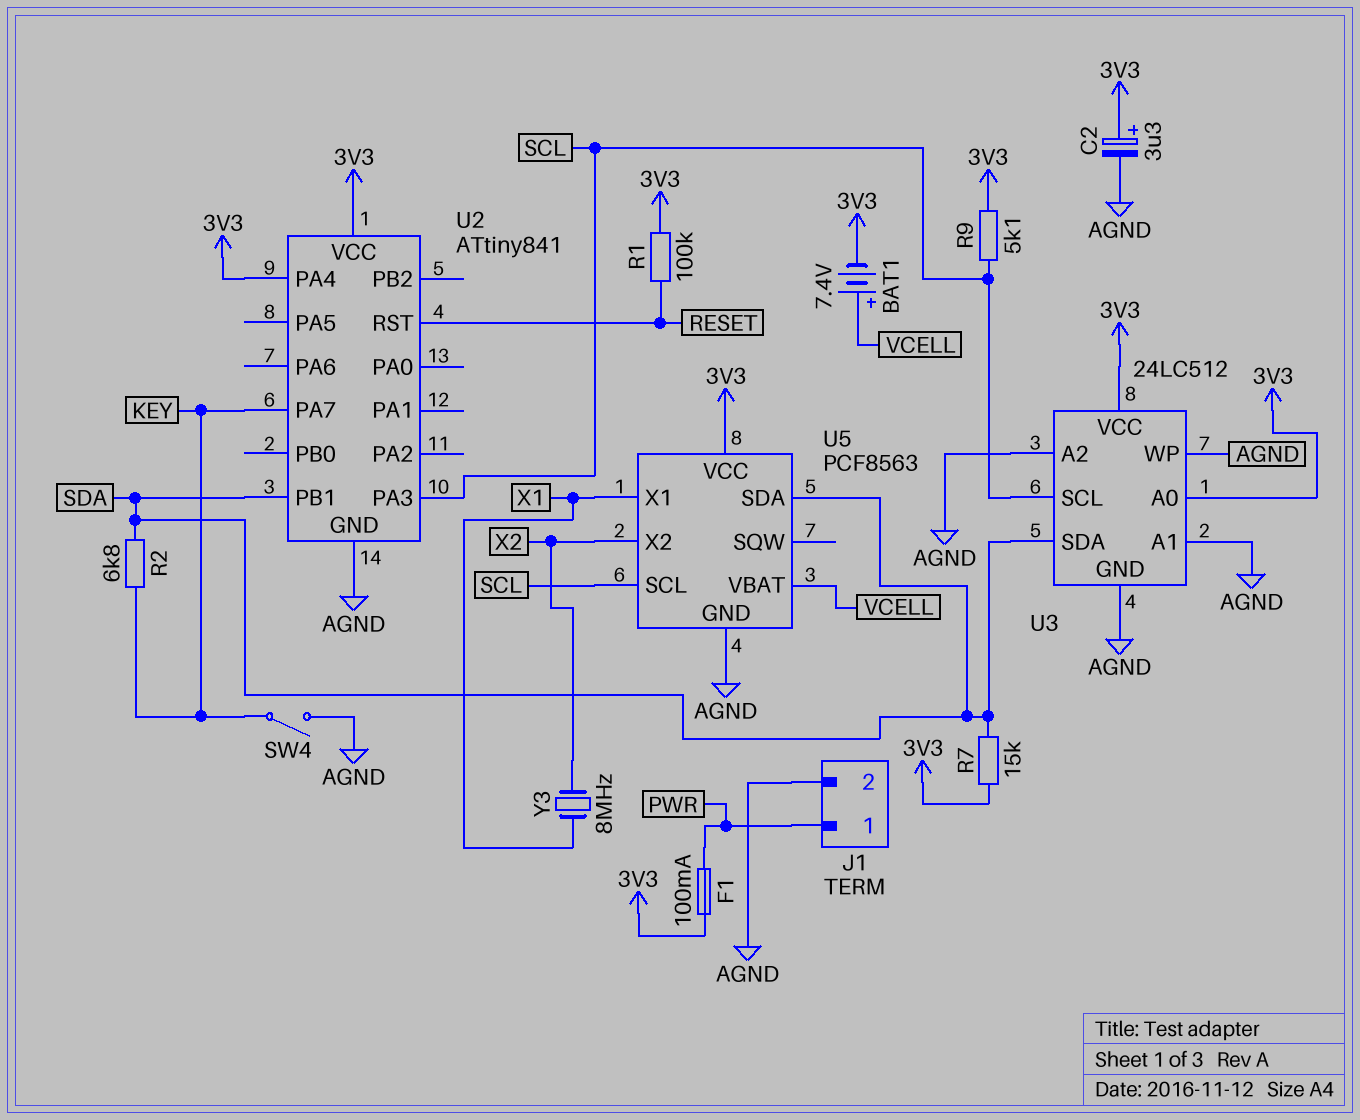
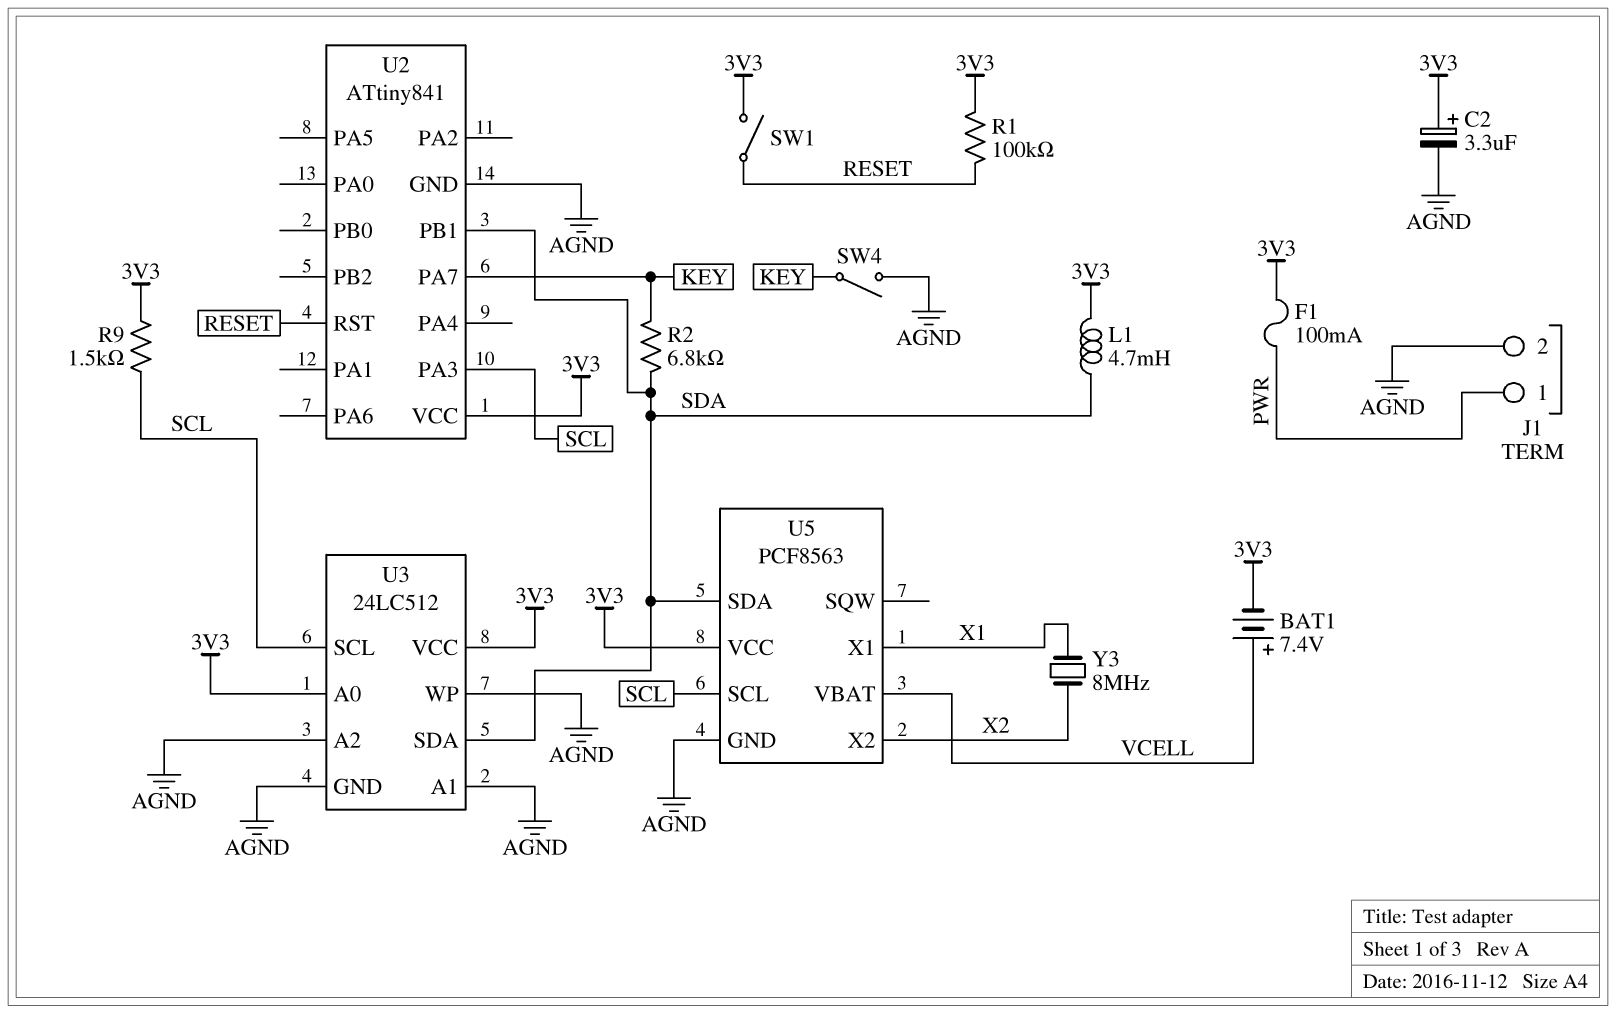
L1: none -> 4.7mH (3V3, SDA)
R7: 15k (3V3, SDA) -> none
R9: 5.1k (3V3, SCL) -> 1.5k (3V3, SCL)
SW1: none -> switch (3V3, RESET)
U2 pin PA4: 3V3 -> none

